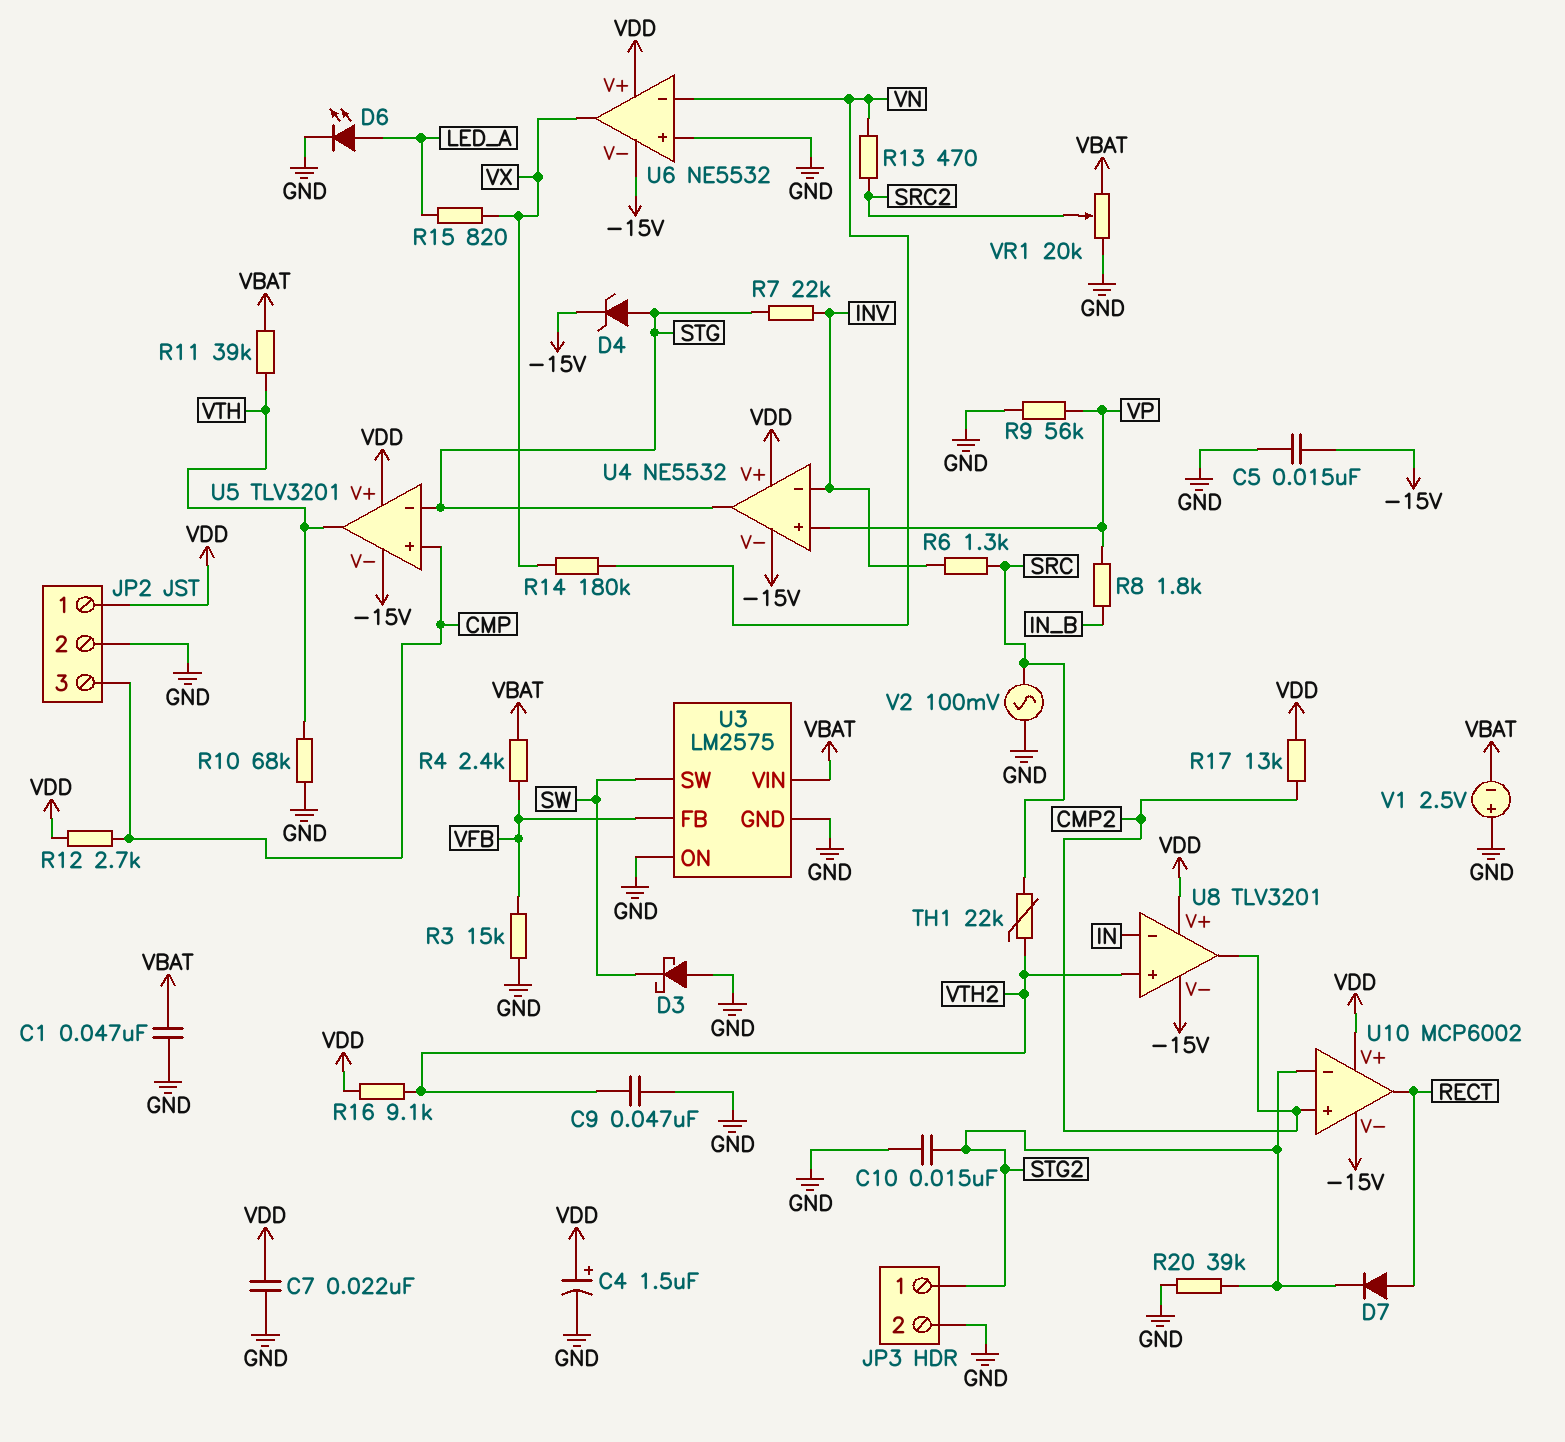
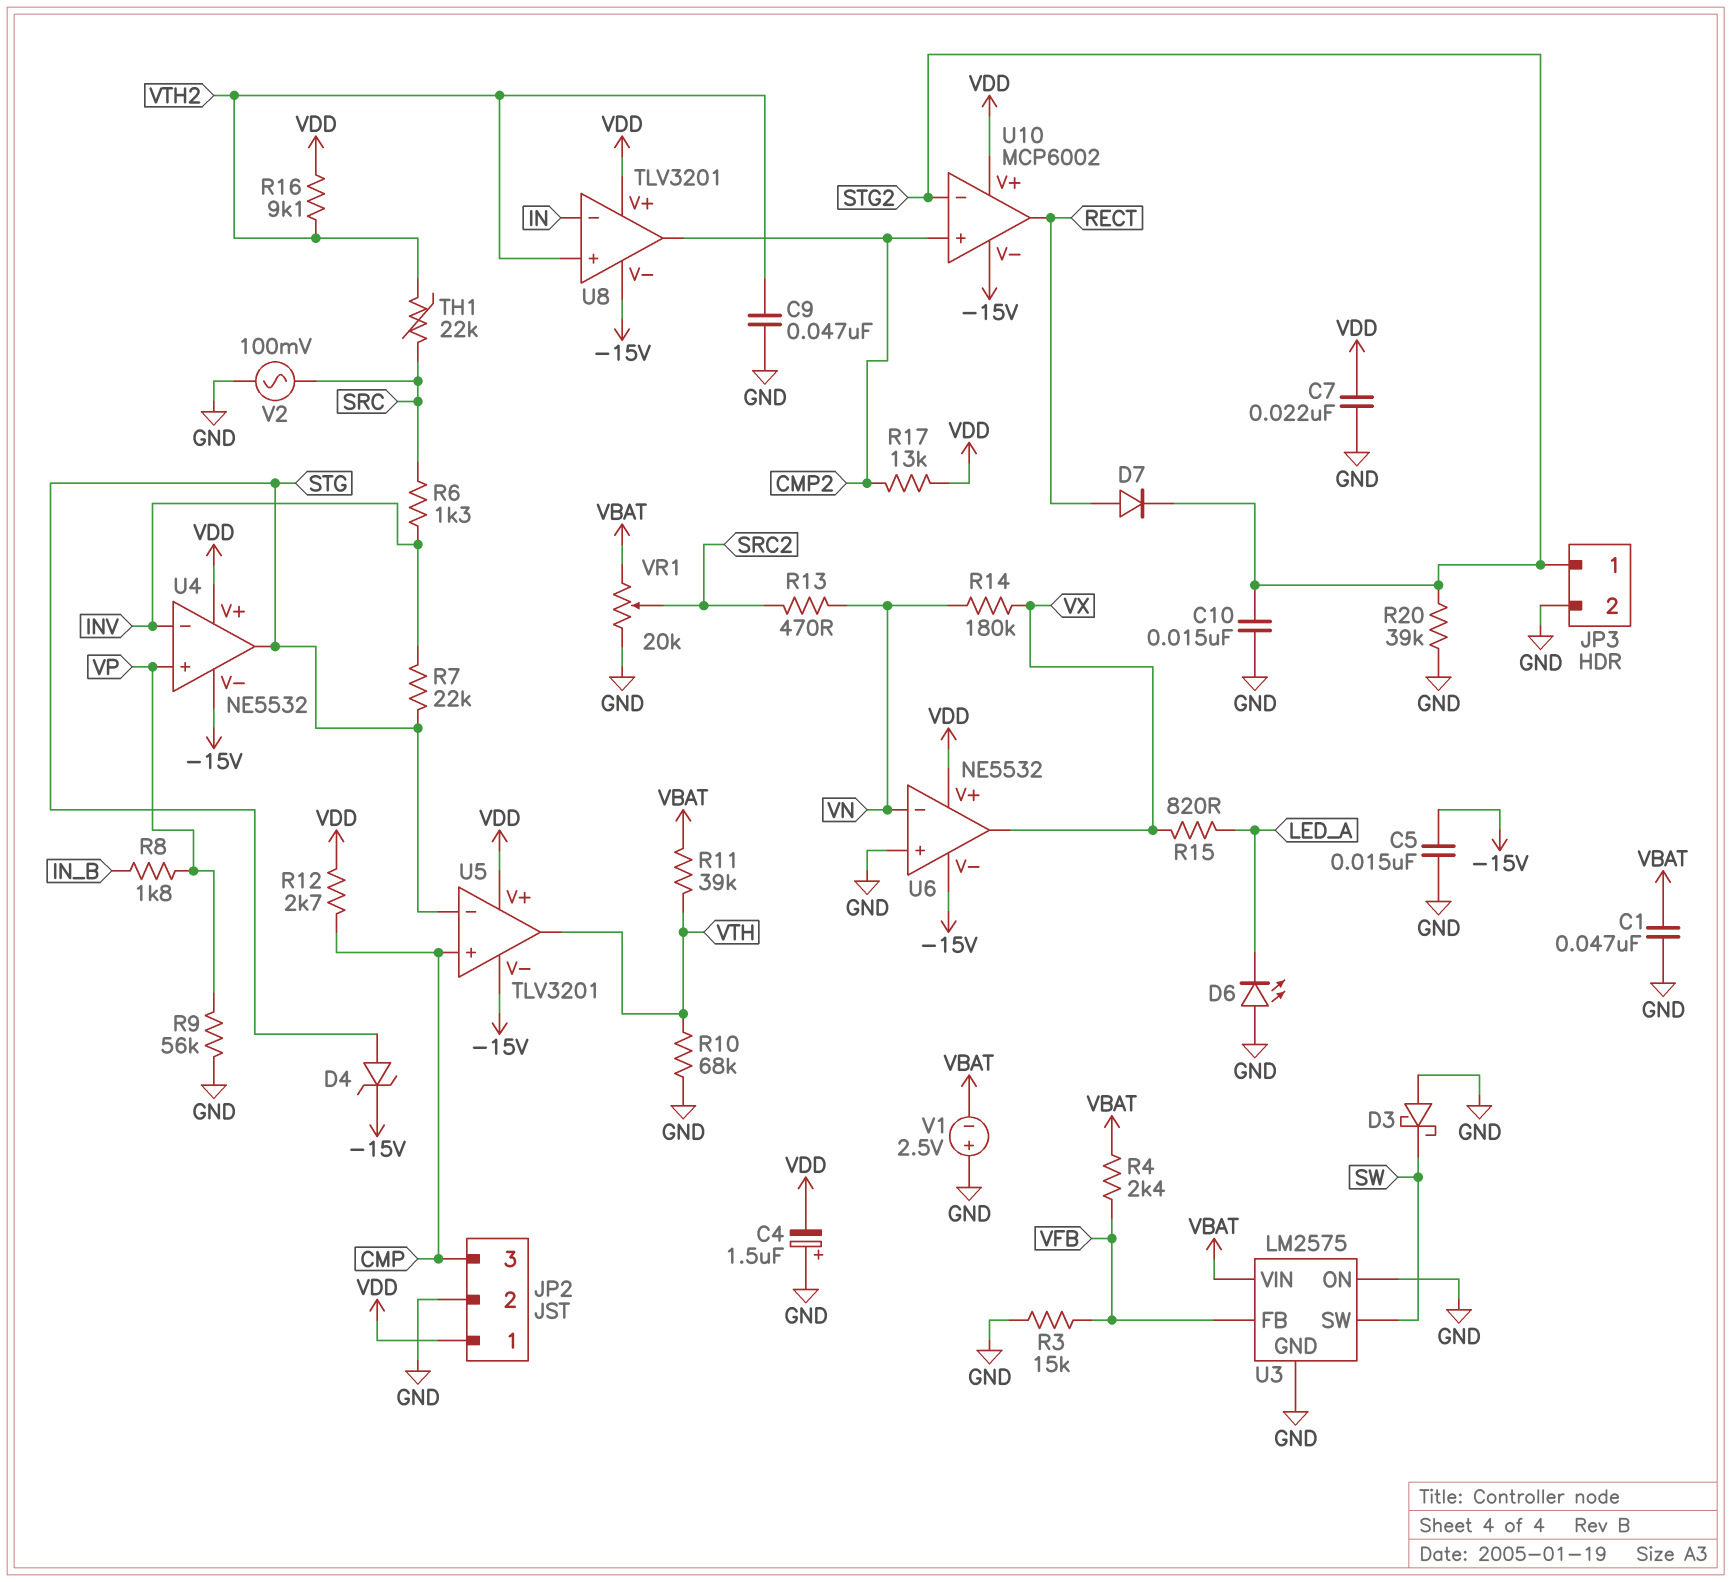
C4: 1.5uF (plus VDD, minus GND) -> 1.5uF (plus GND, minus VDD)
D6: LED (A LED_A, K GND) -> LED (A GND, K LED_A)

